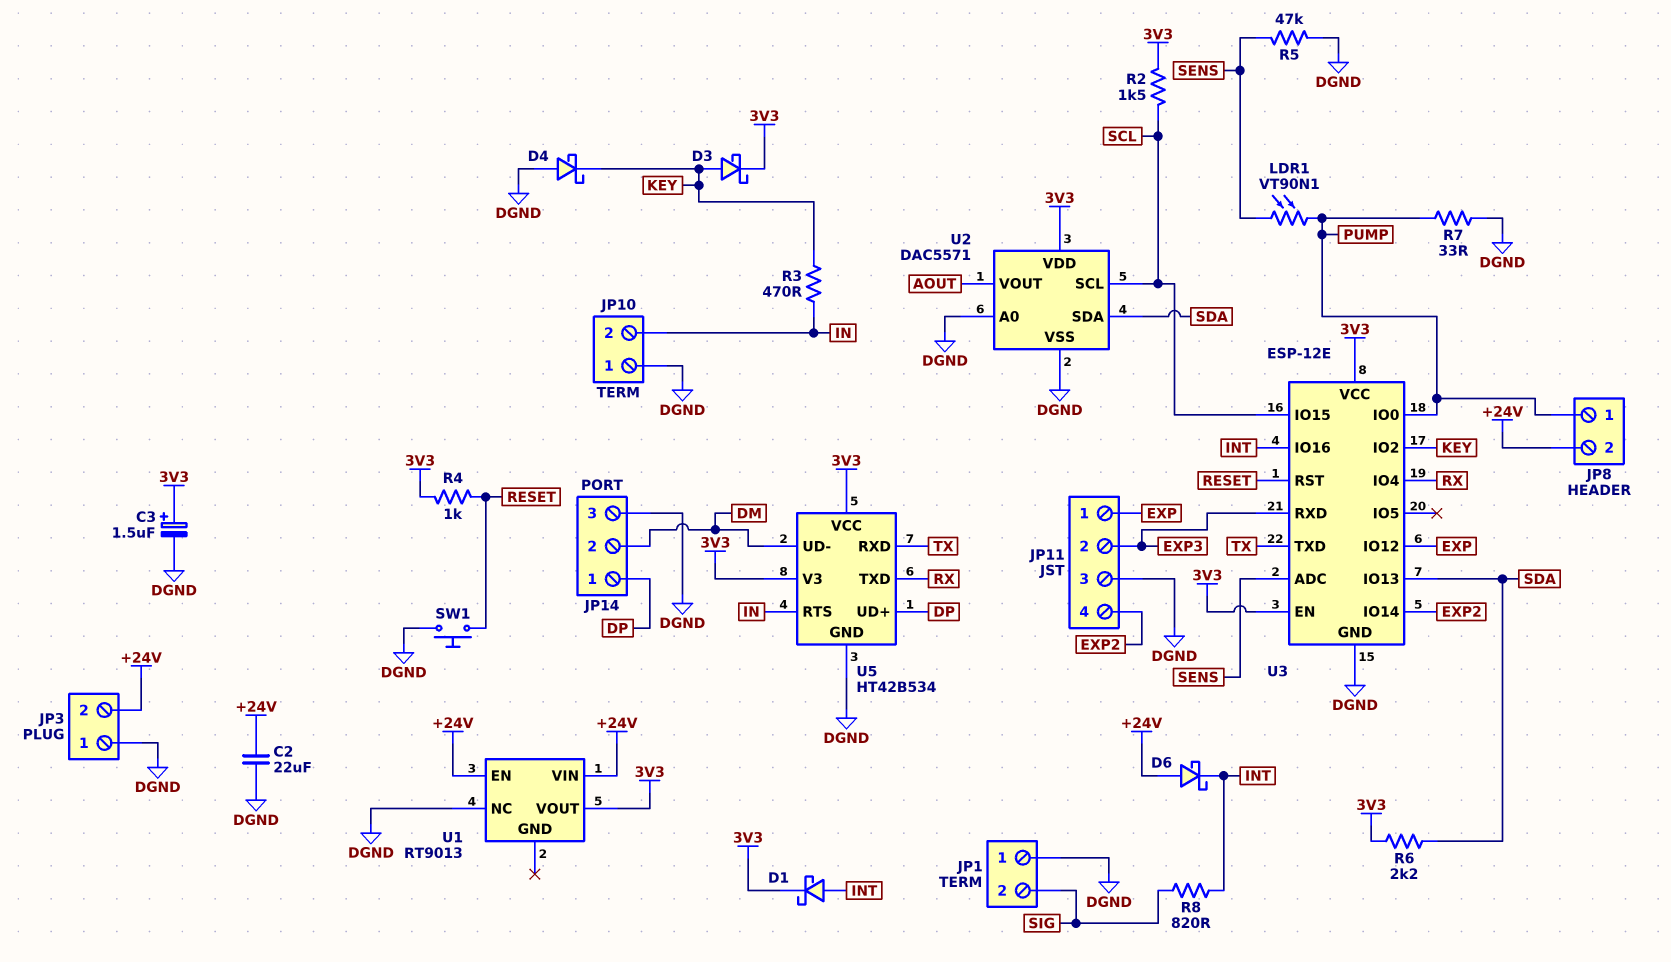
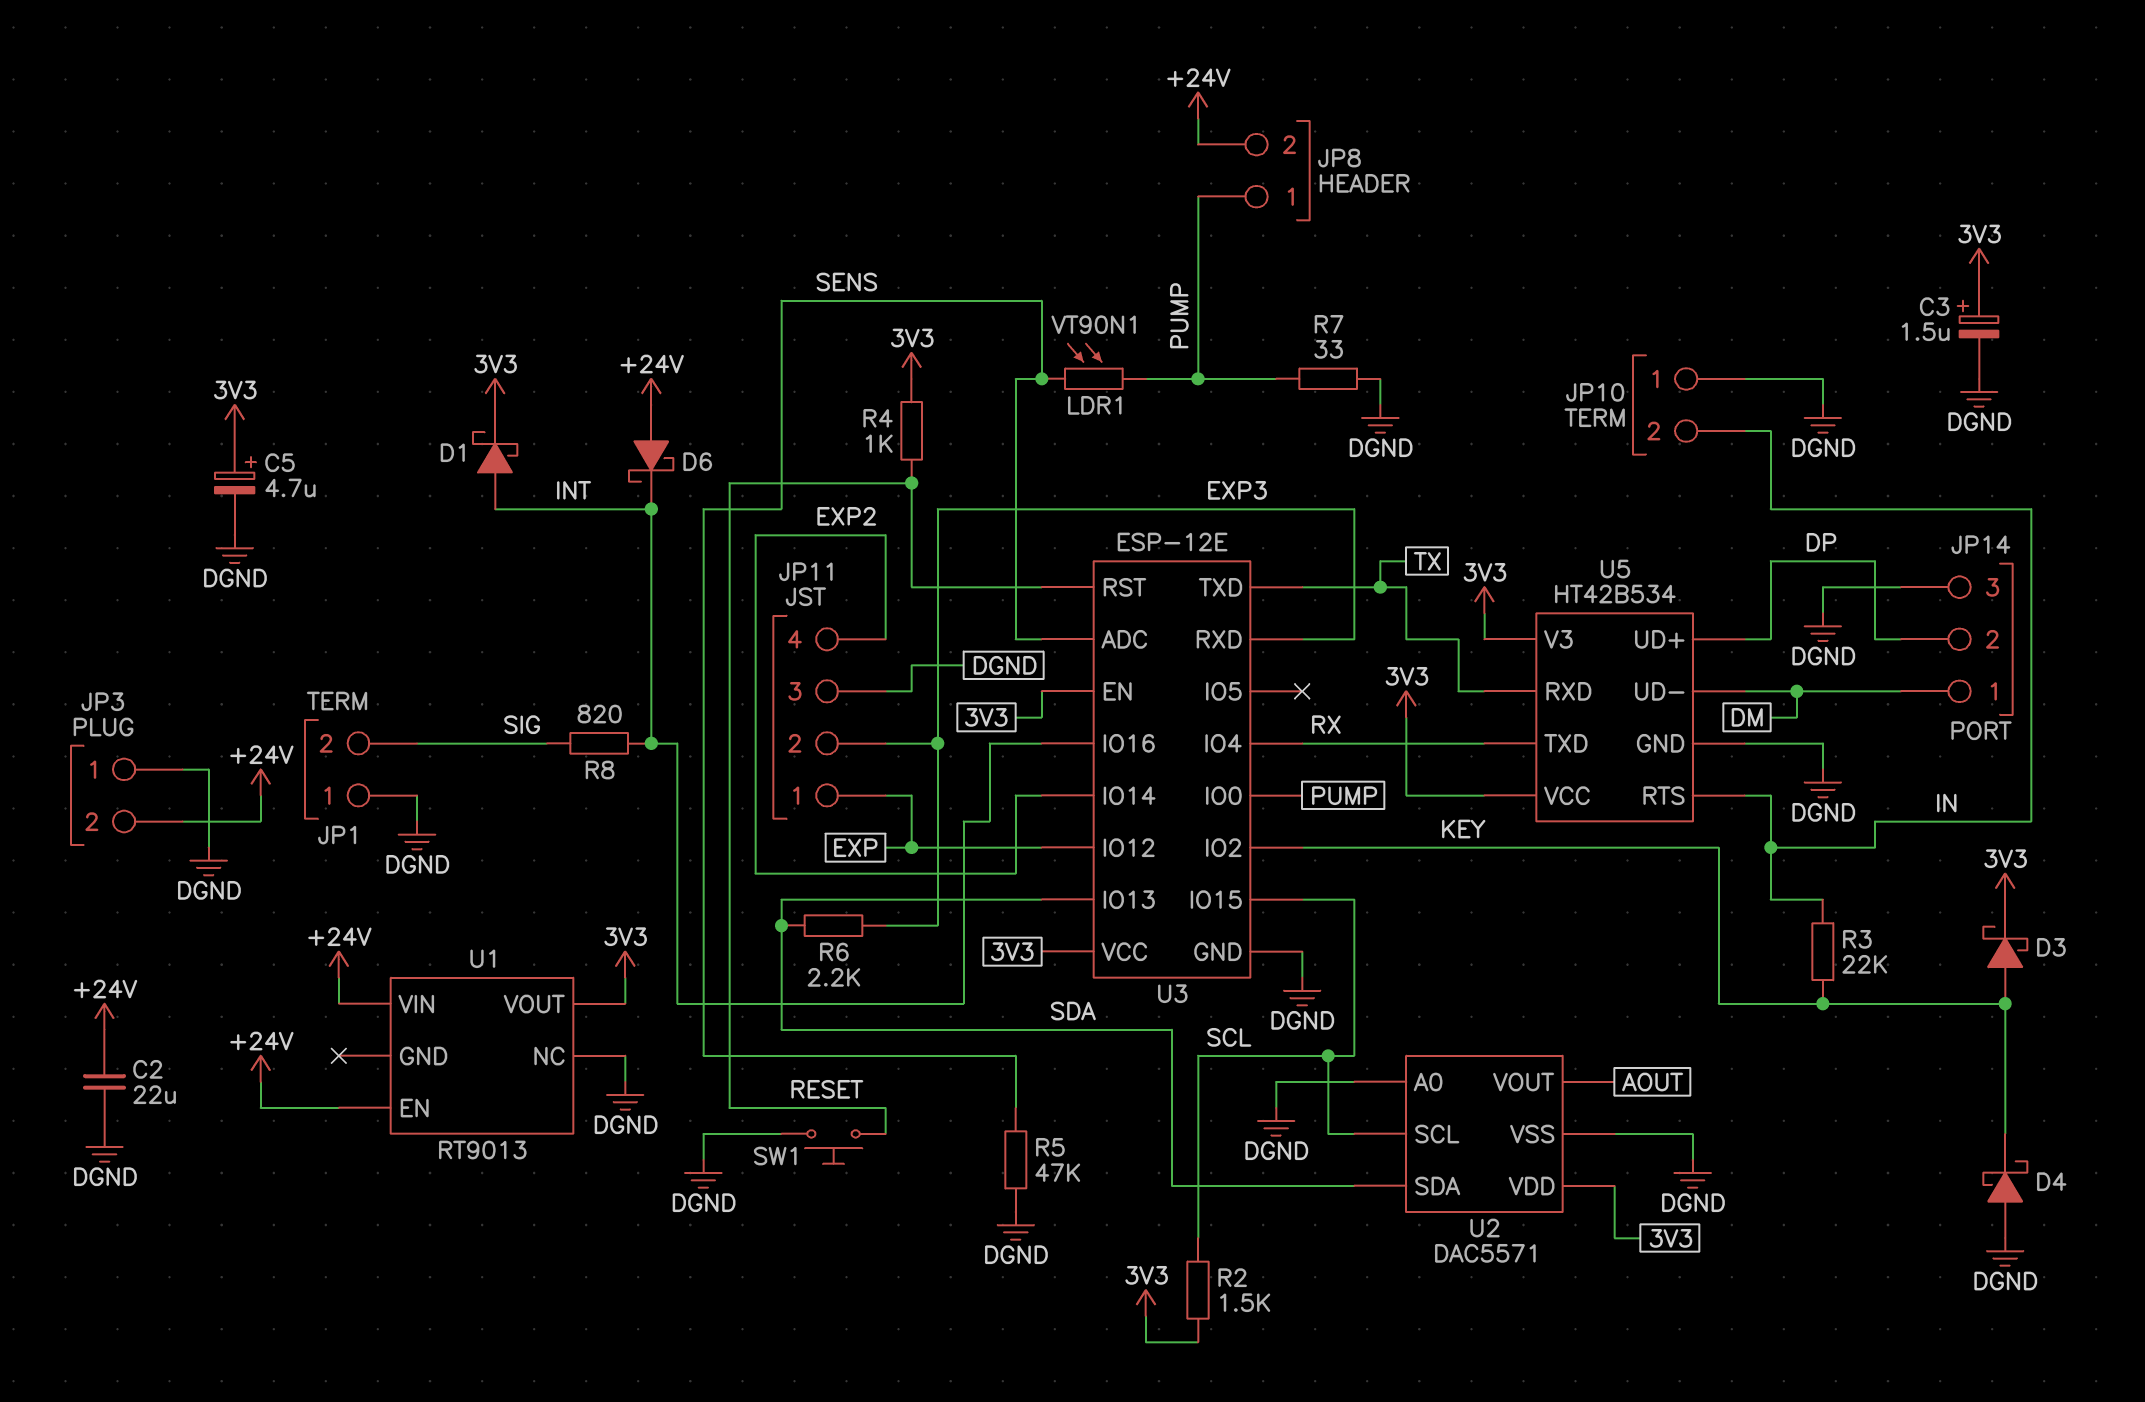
C5: none -> 4.7uF (plus 3V3, minus DGND)
JP14 pin 1: DP -> DM
JP14 pin 2: DM -> DP
R3: 470 (IN, KEY) -> 22k (IN, KEY)
R6: 2.2k (3V3, SDA) -> 2.2k (EXP3, SDA)

